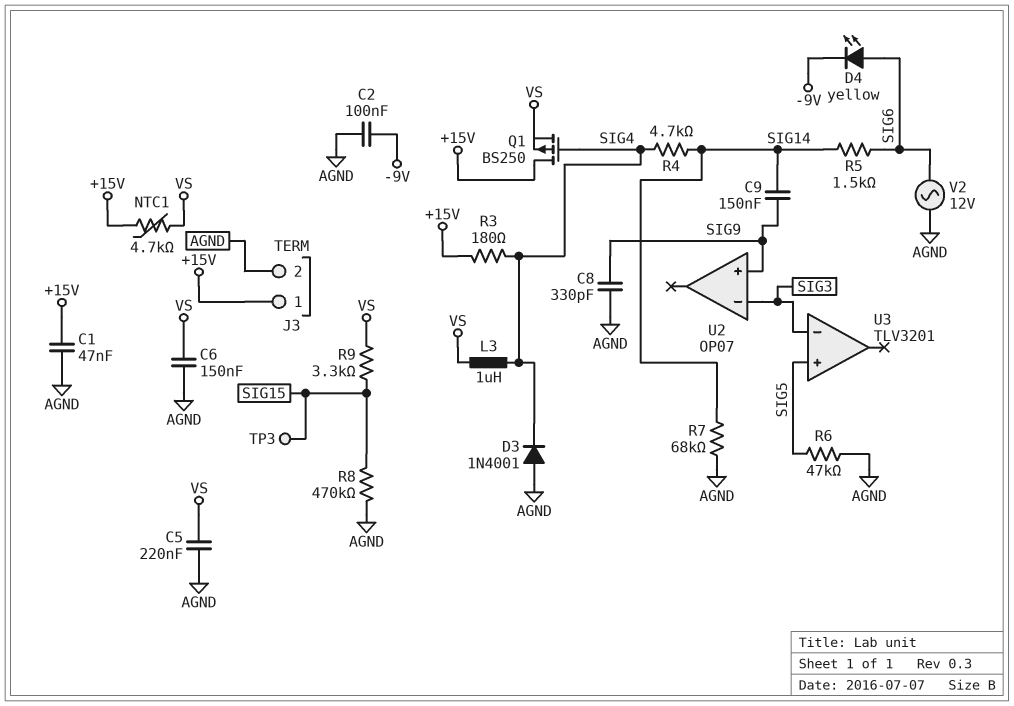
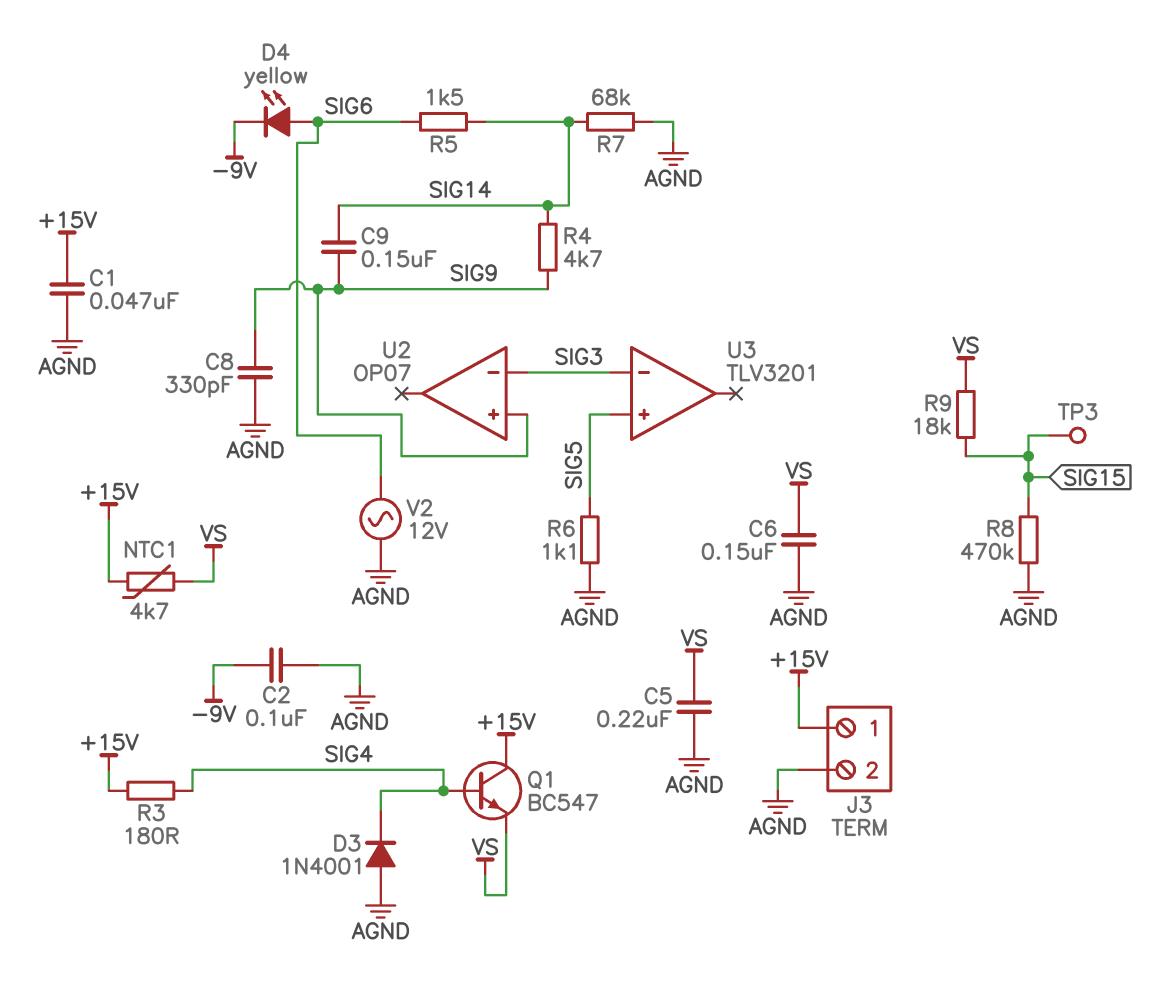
L3: 1uH (SIG4, VS) -> none
Q1: PMOS BS250 (G SIG4, D +15V, S VS) -> NPN BC547 (B SIG4, C +15V, E VS)
R4: 4.7k (SIG4, SIG14) -> 4.7k (SIG9, SIG14)
R6: 47k (AGND, SIG5) -> 1.1k (AGND, SIG5)
R9: 3.3k (SIG15, VS) -> 18k (SIG15, VS)

